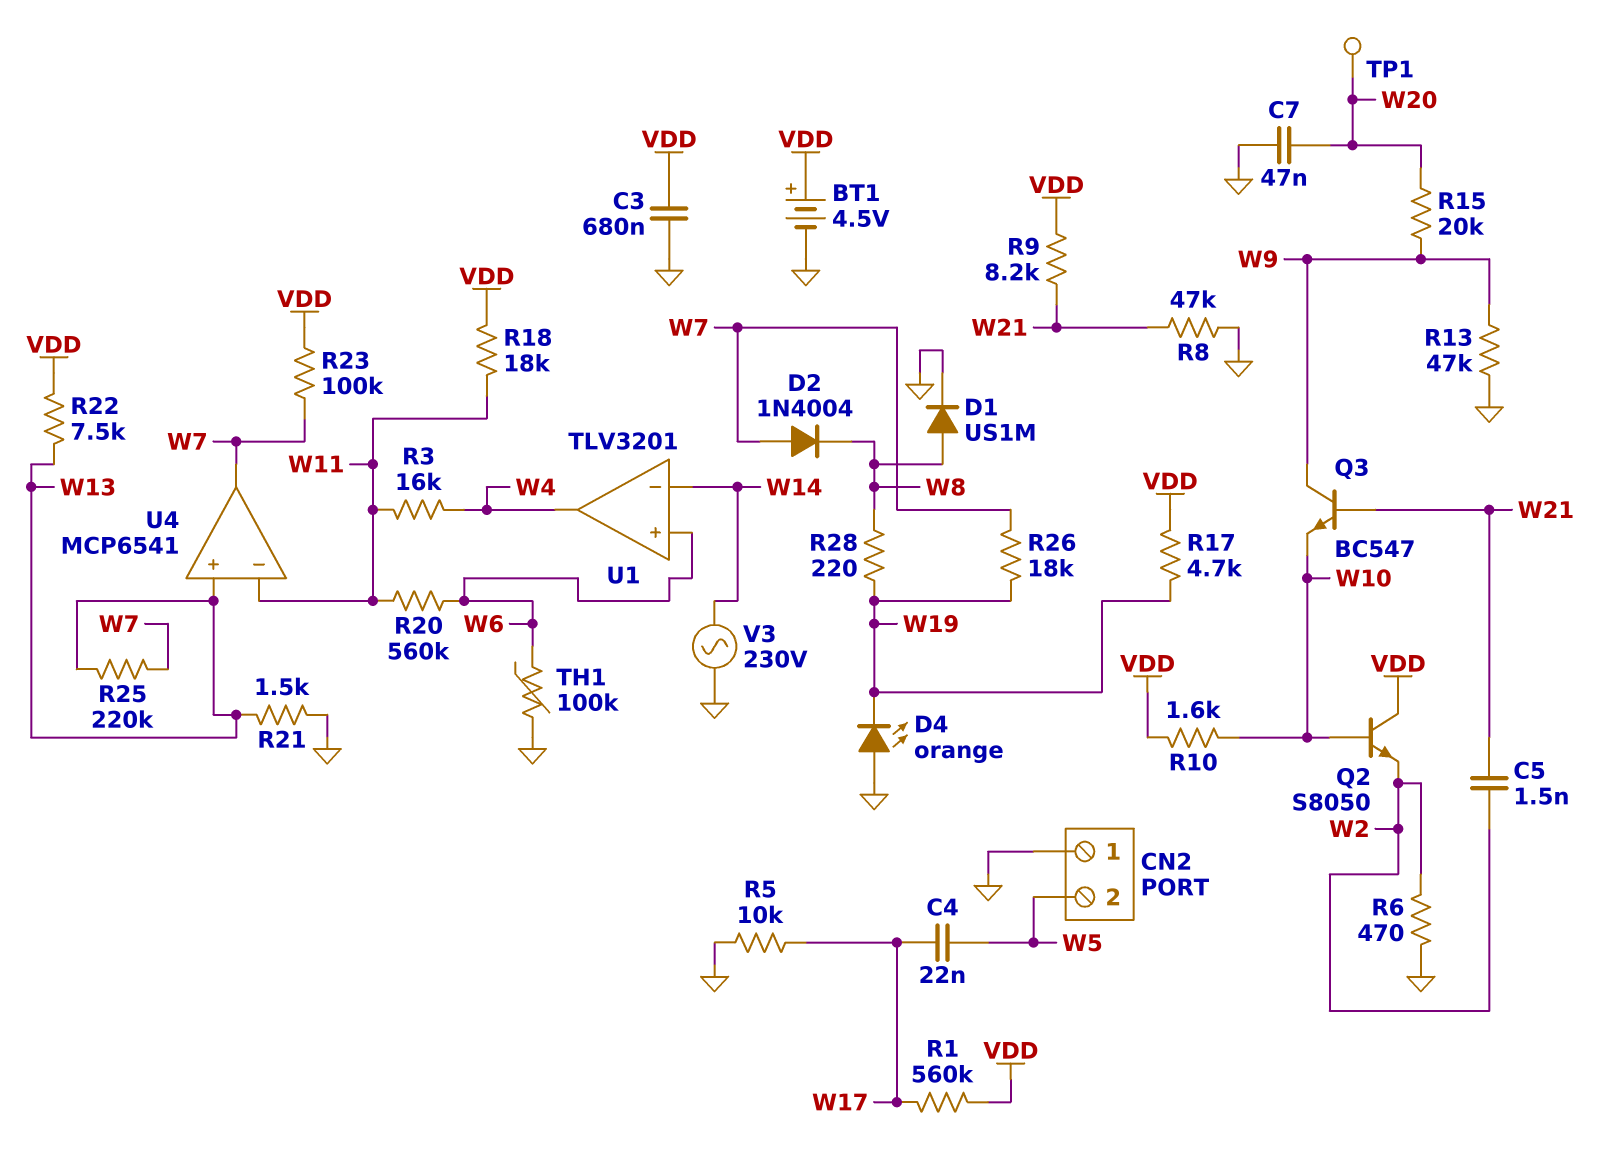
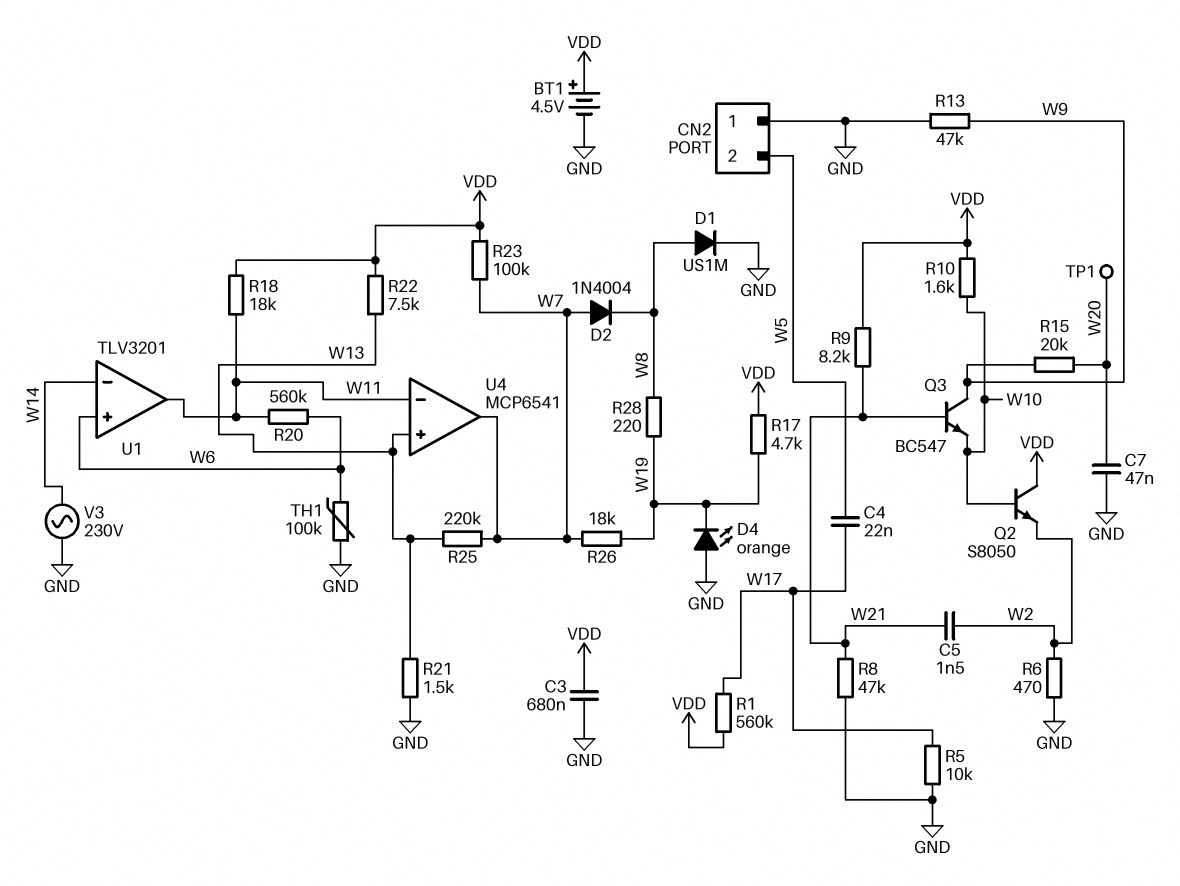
R3: 16k (W4, W11) -> none
U1 pin out: W4 -> W11

